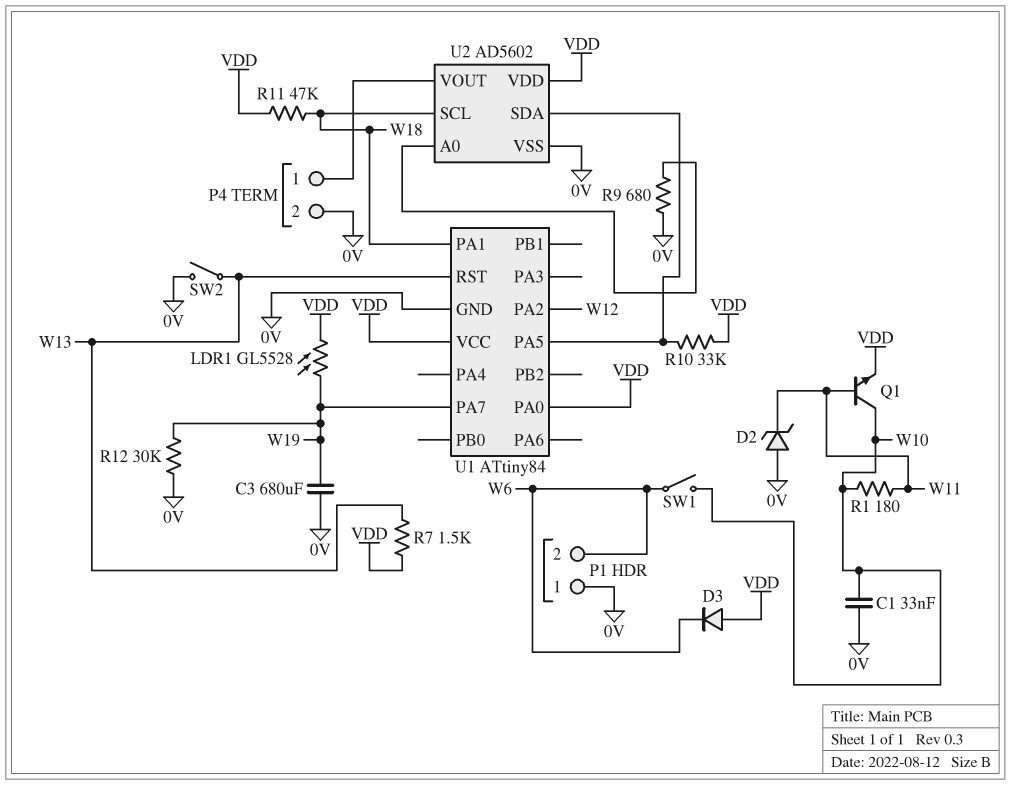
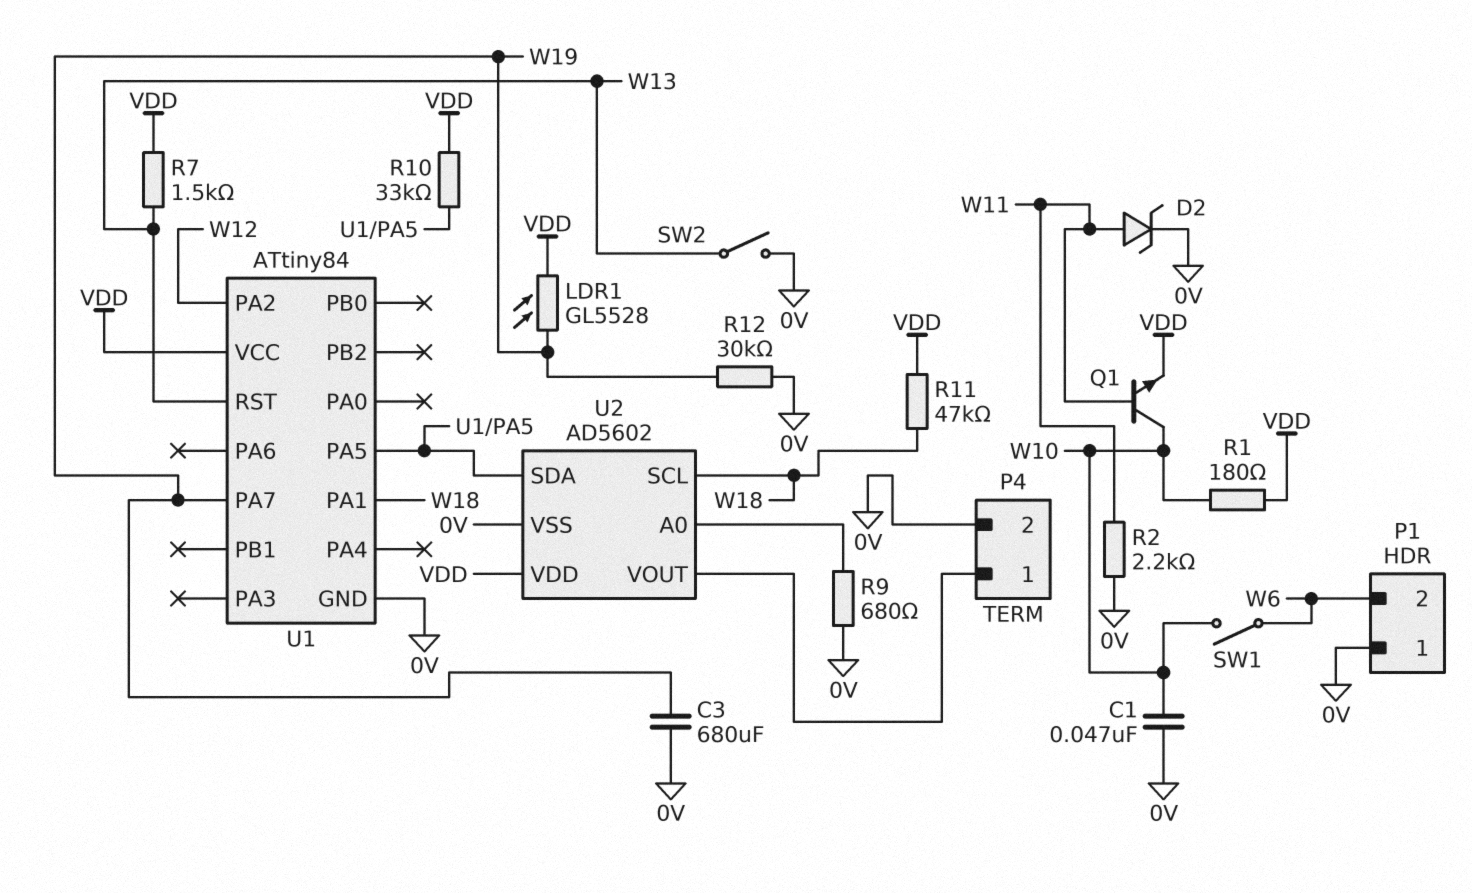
C1: 33nF (0V, W10) -> 47nF (0V, W10)
D2: zener (A 0V, K W11) -> zener (A W11, K 0V)
D3: diode (A VDD, K W6) -> none
R1: 180 (W10, W11) -> 180 (VDD, W10)
R2: none -> 2.2k (0V, W11)
U1 pin PA0: VDD -> none

